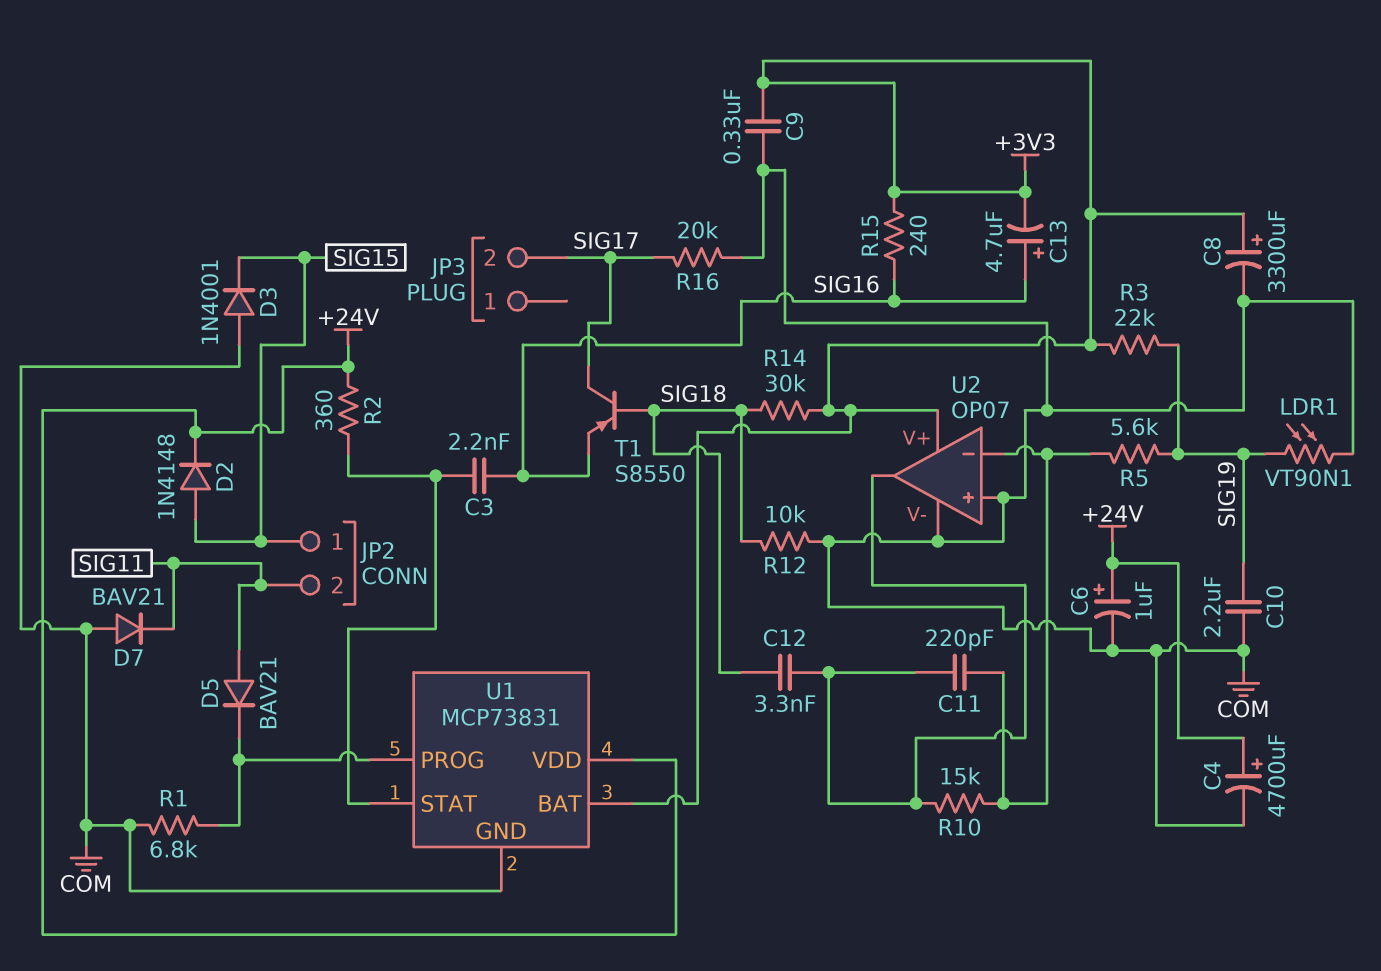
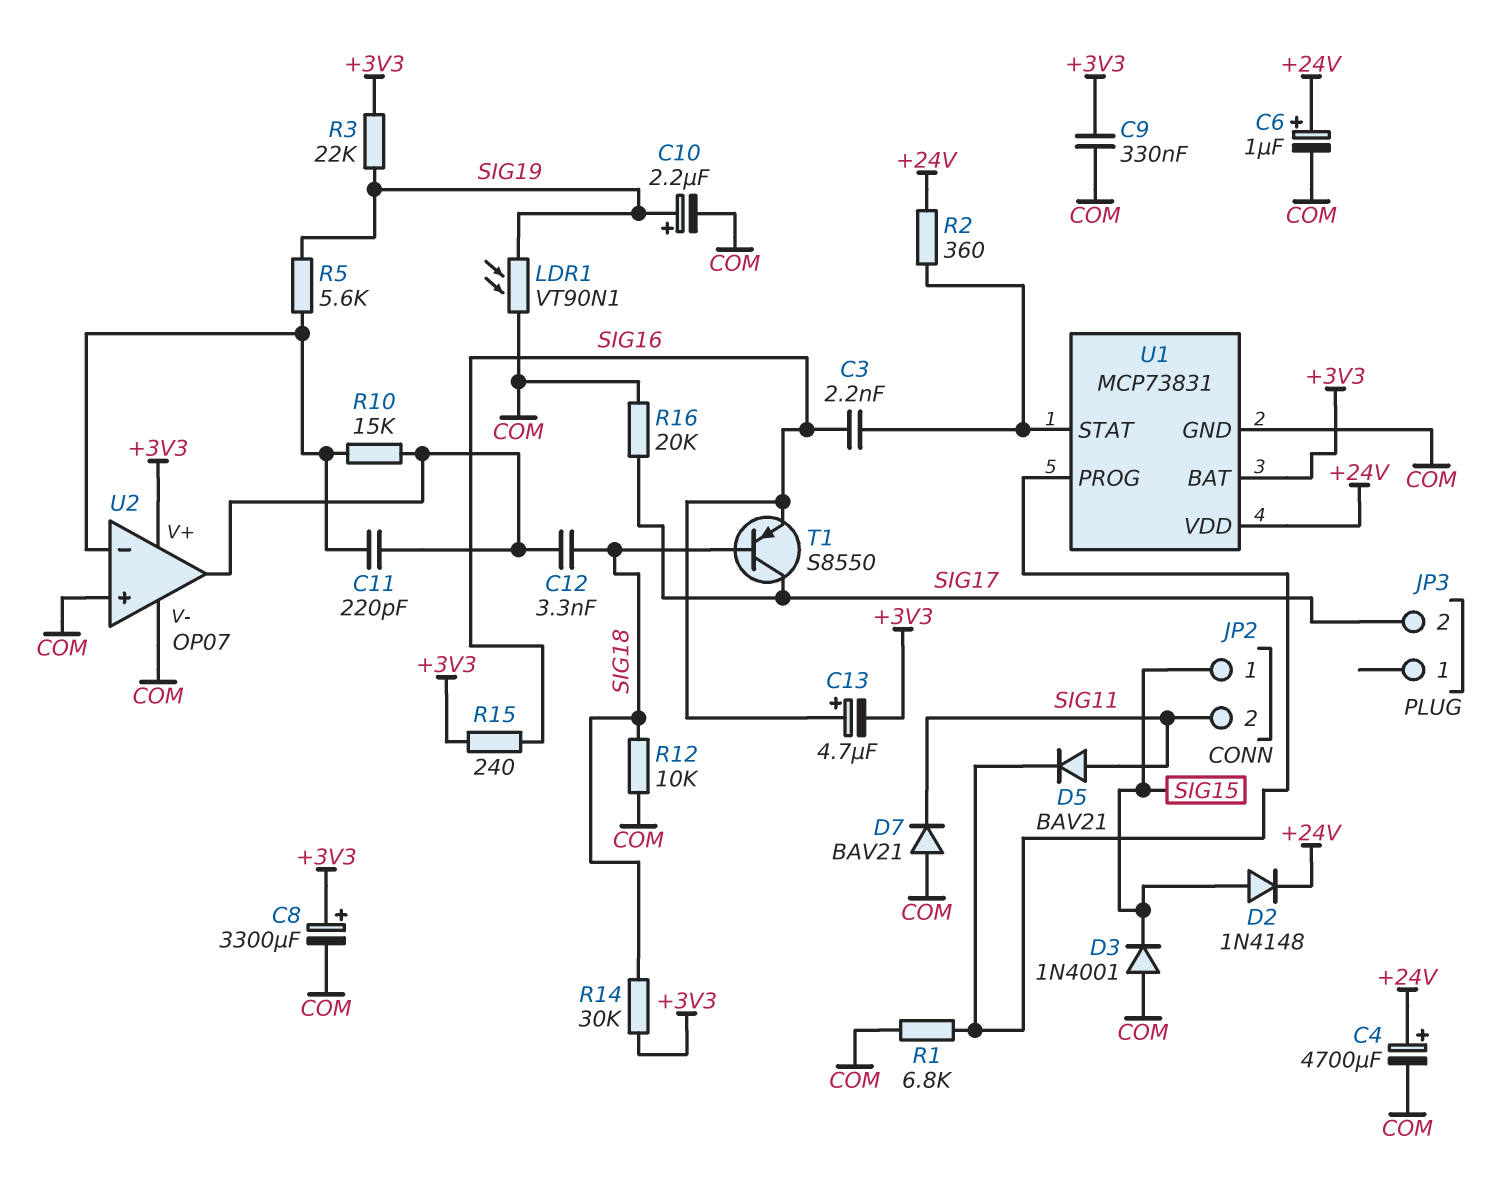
C10: 2.2uF (COM, SIG19) -> 2.2uF (plus SIG19, minus COM)

